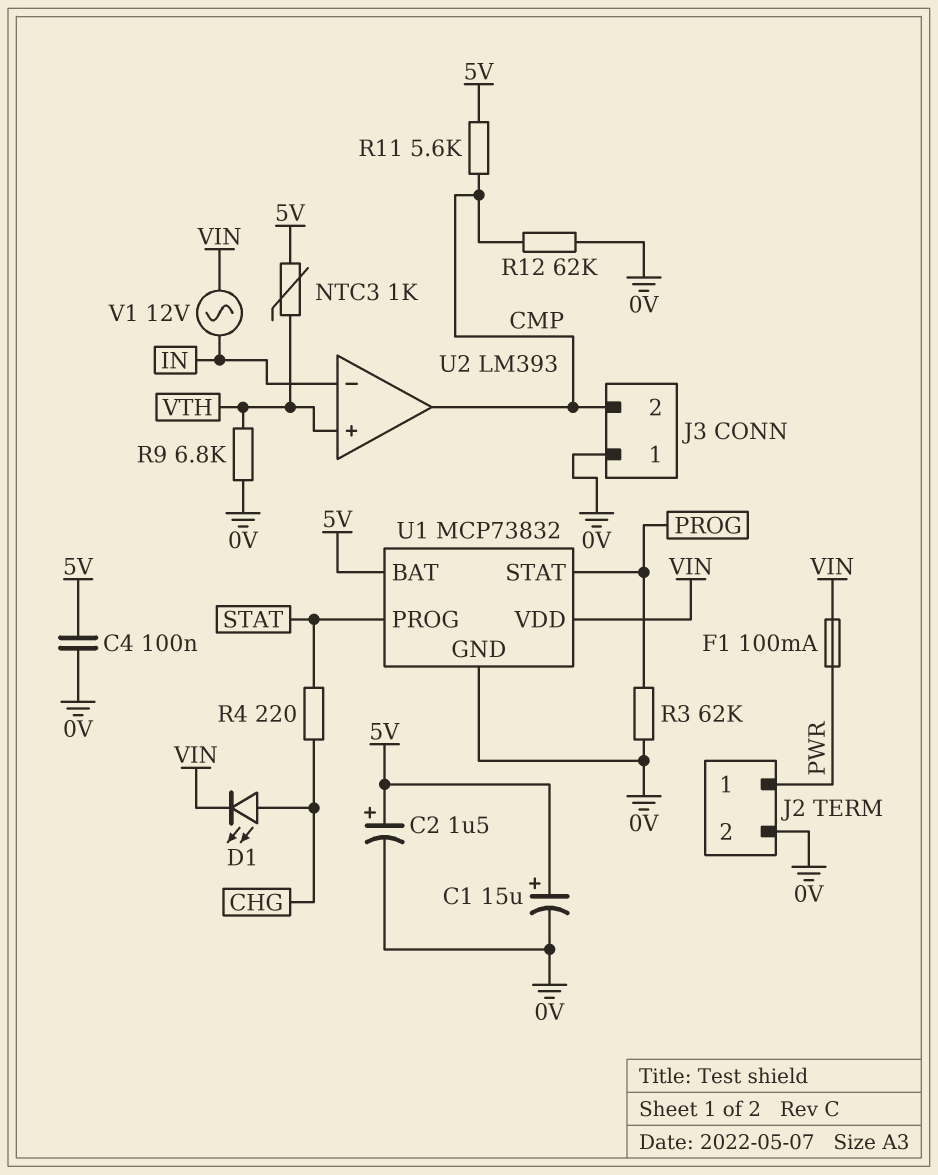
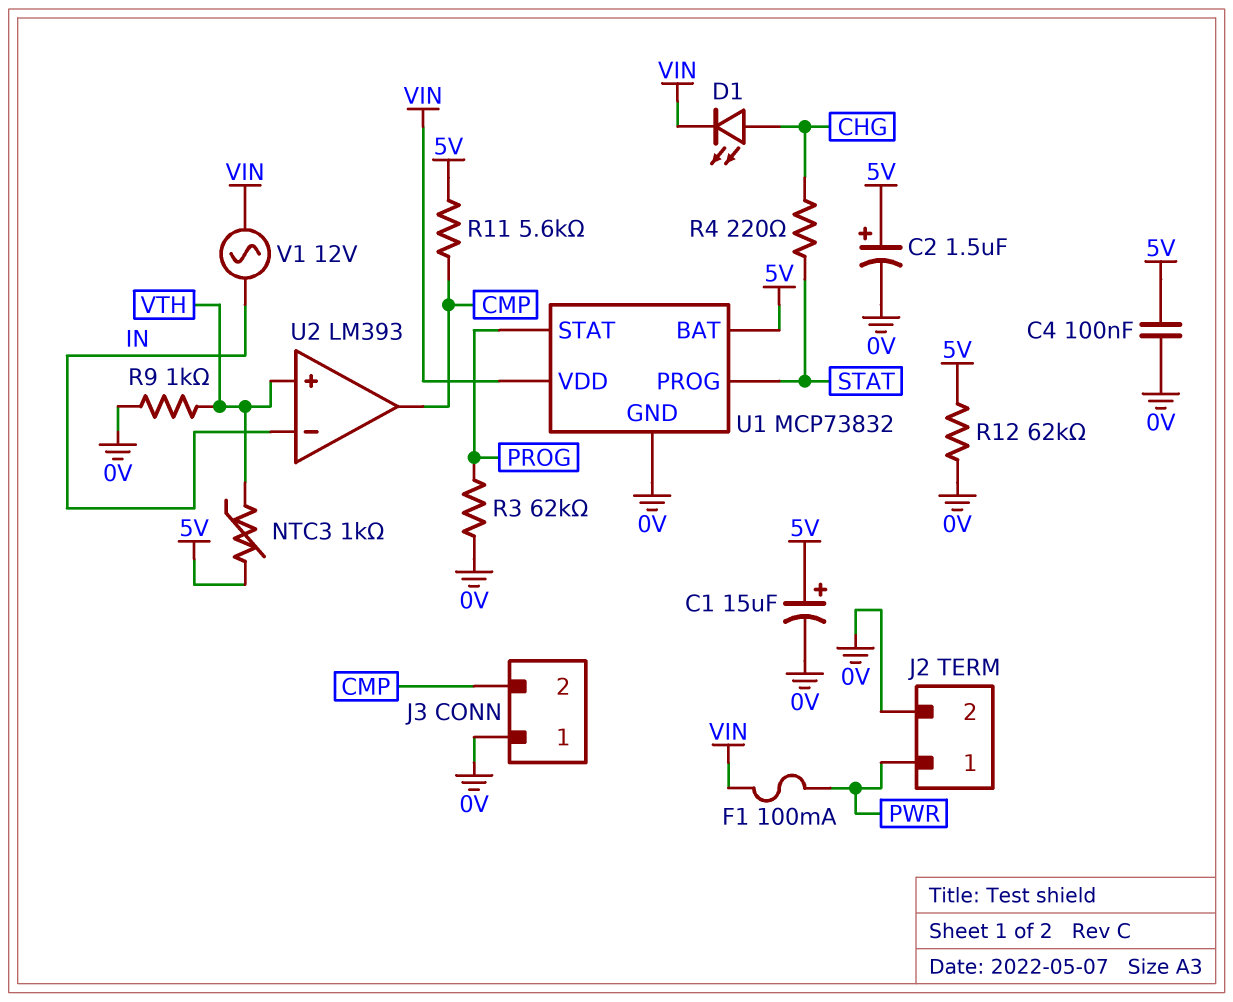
R9: 6.8k (0V, VTH) -> 1k (0V, VTH)
R12: 62k (0V, CMP) -> 62k (0V, 5V)

